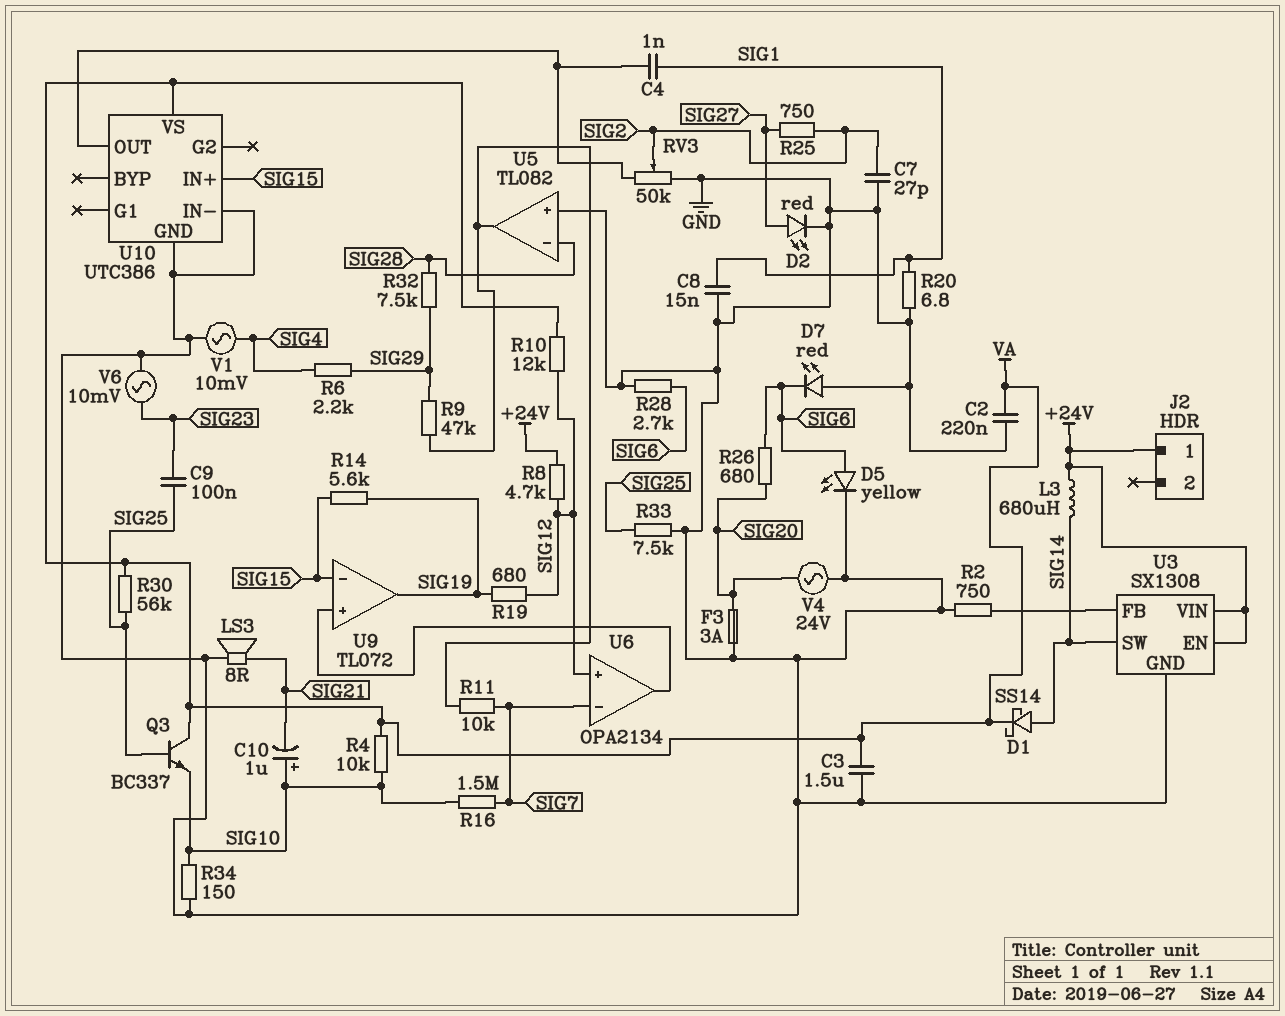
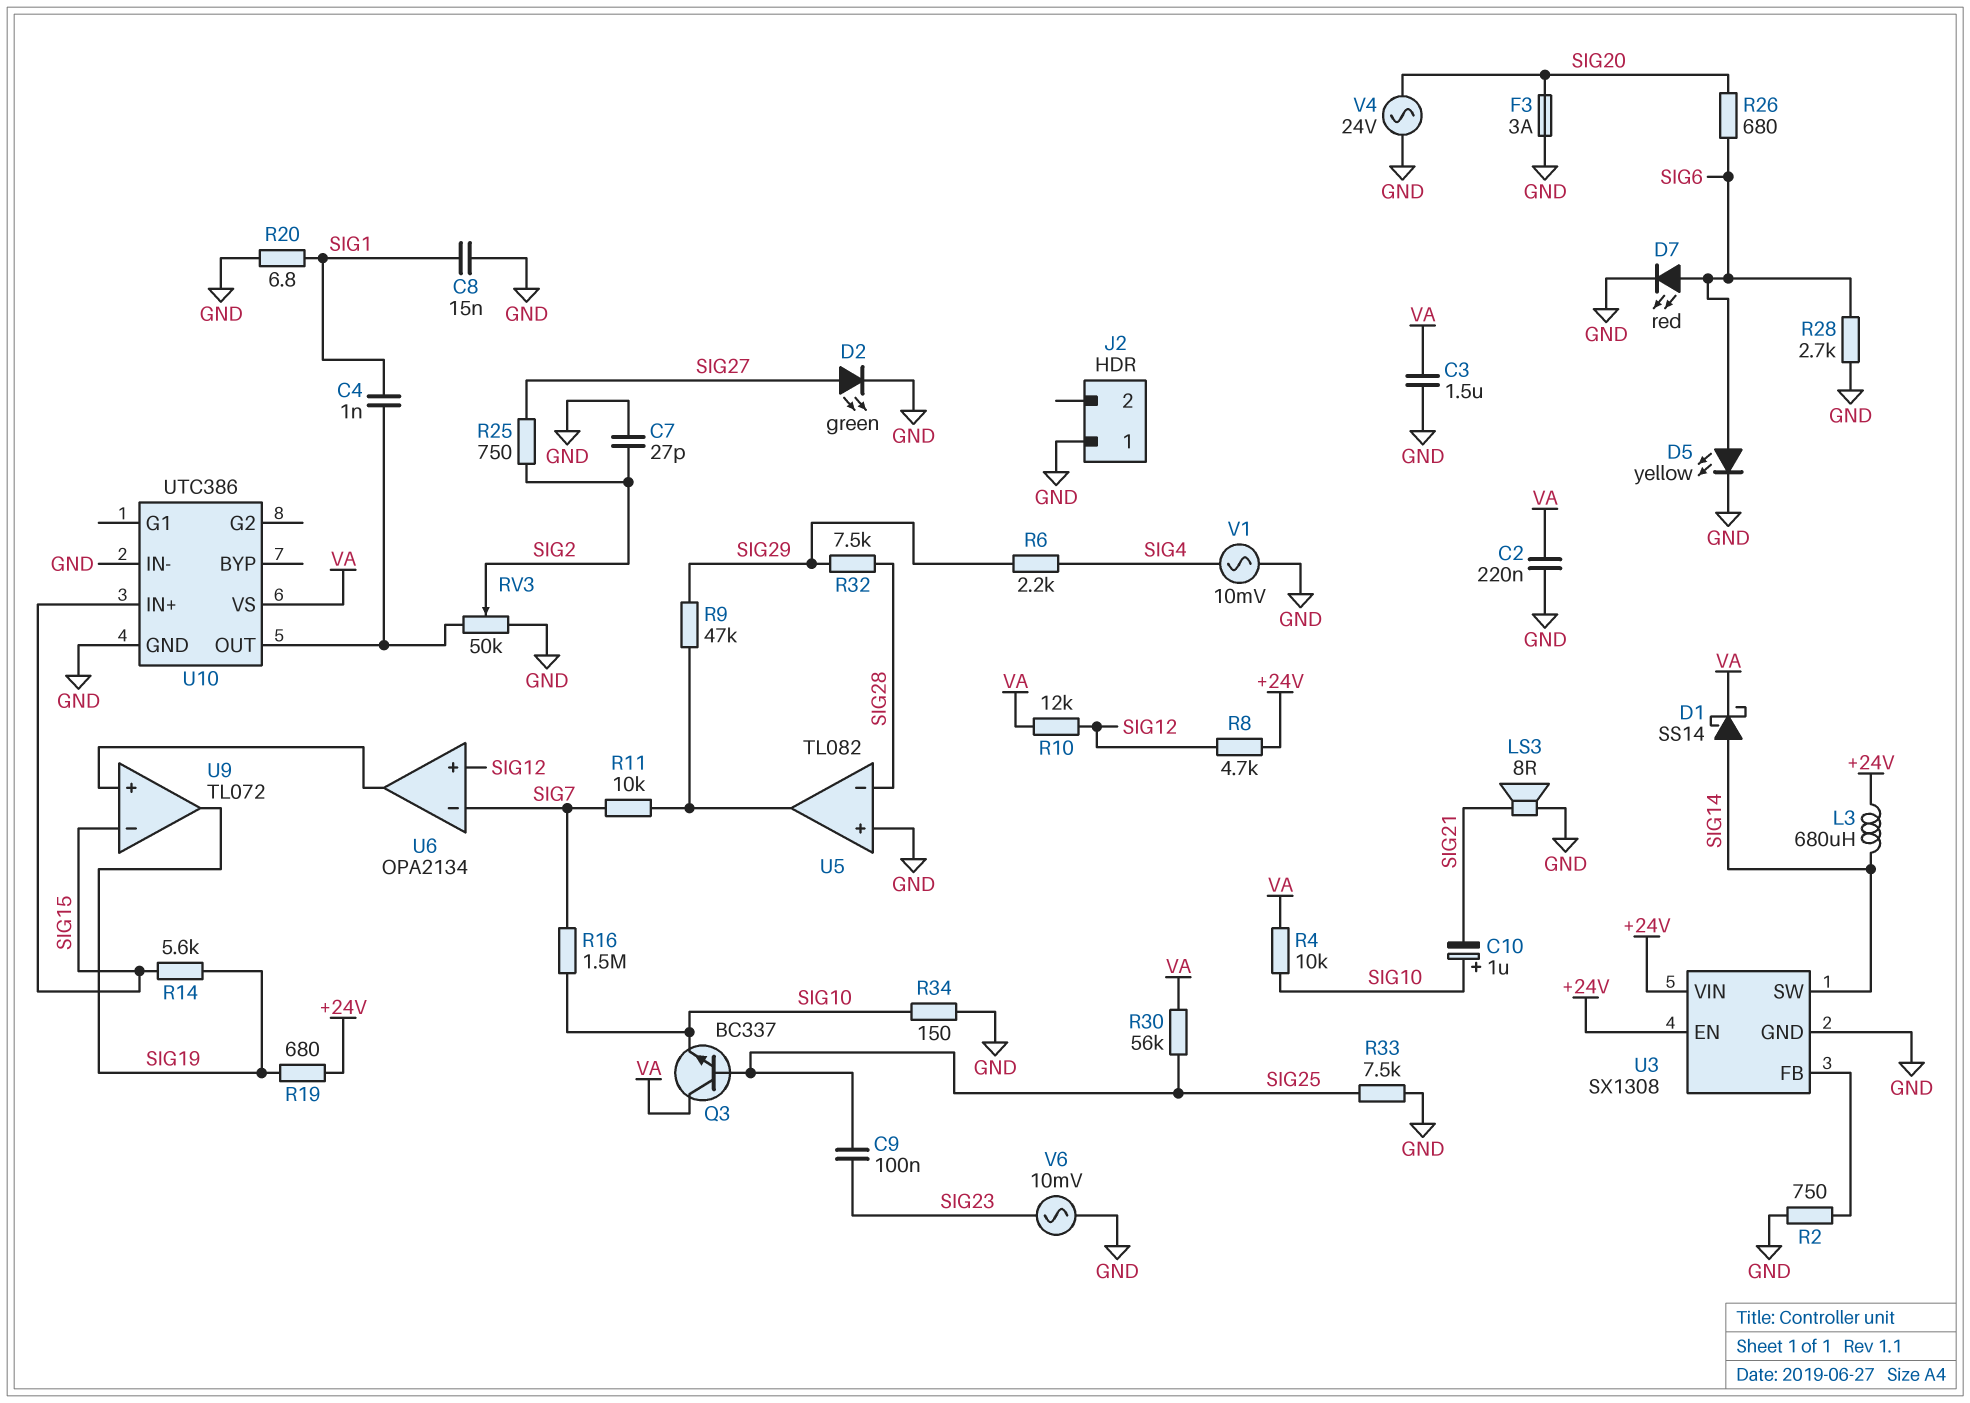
D2: LED red (A SIG27, K GND) -> LED green (A SIG27, K GND)
D7: LED red (A GND, K SIG6) -> LED red (A SIG6, K GND)
J2 pin 1: +24V -> GND
R19: 680 (SIG12, SIG19) -> 680 (+24V, SIG19)

